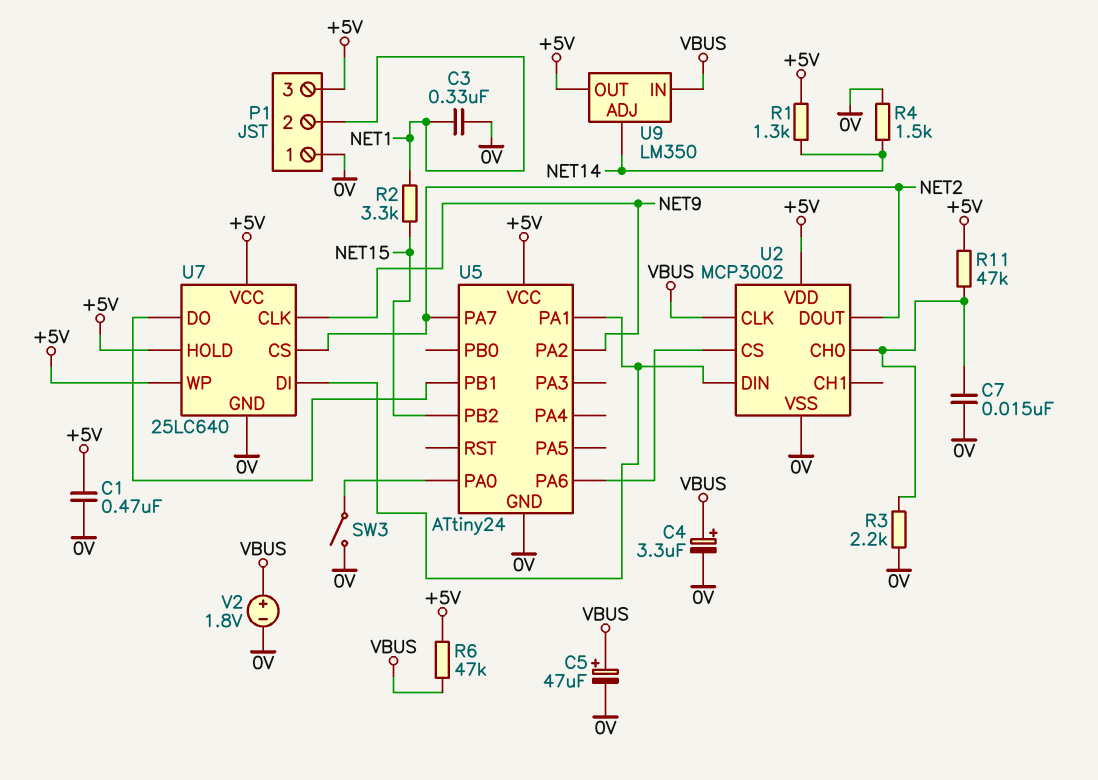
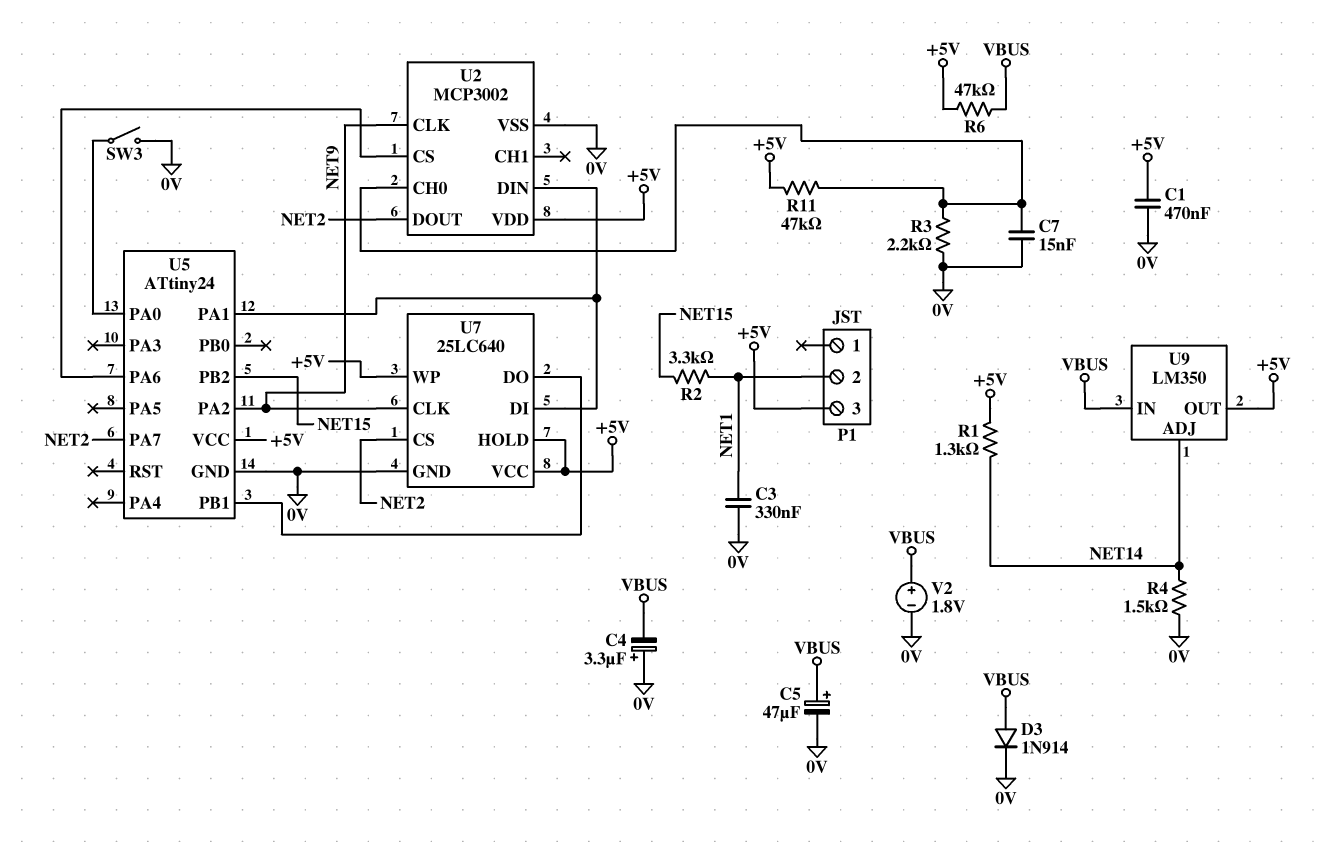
C4: 3.3uF (plus VBUS, minus 0V) -> 3.3uF (plus 0V, minus VBUS)
D3: none -> diode 1N914 (A VBUS, K 0V)
P1 pin 1: 0V -> none
U2 pin CLK: VBUS -> NET9

